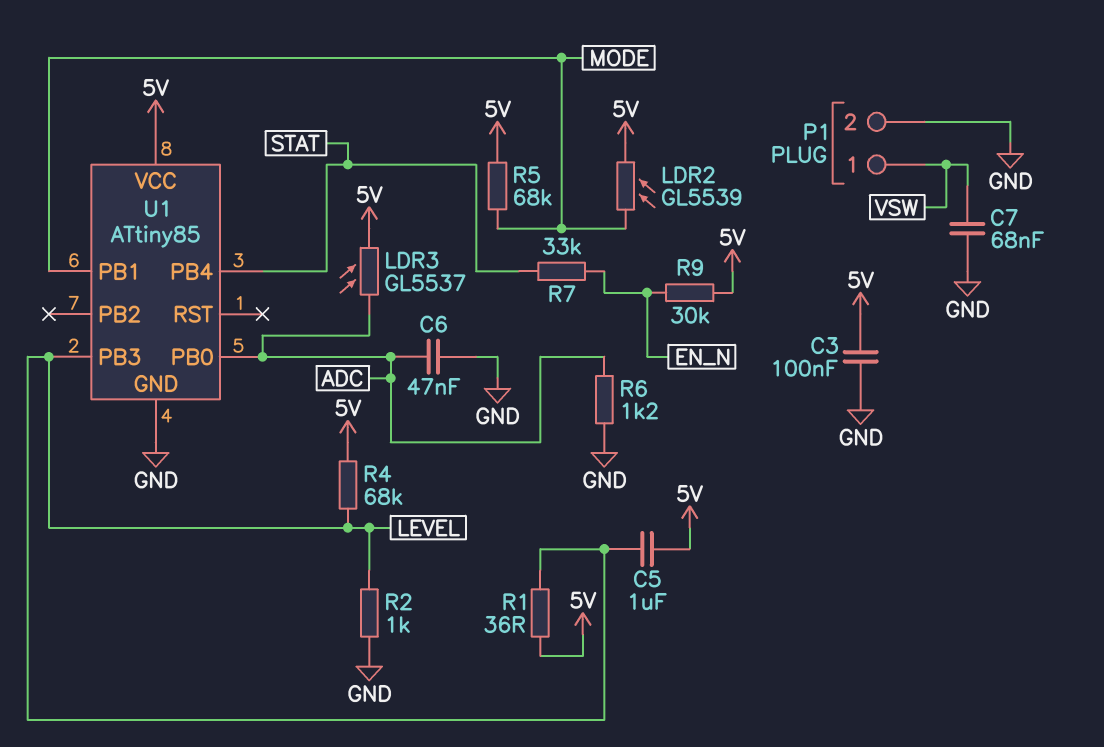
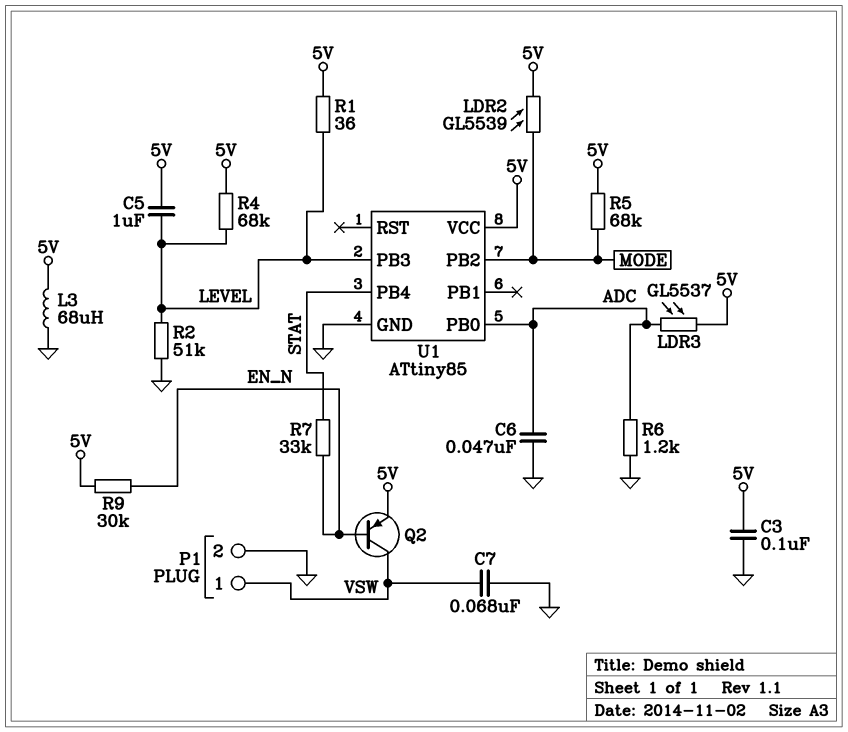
L3: none -> 68uH (5V, GND)
Q2: none -> PNP (B EN_N, C VSW, E 5V)
R2: 1k (GND, LEVEL) -> 51k (GND, LEVEL)
U1 pin PB1: MODE -> none
U1 pin PB2: none -> MODE

